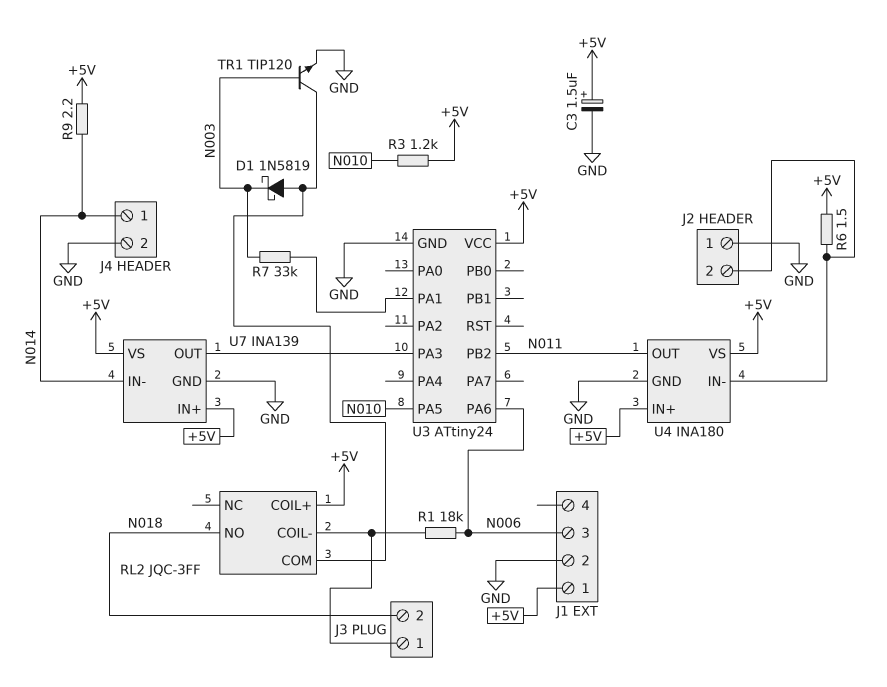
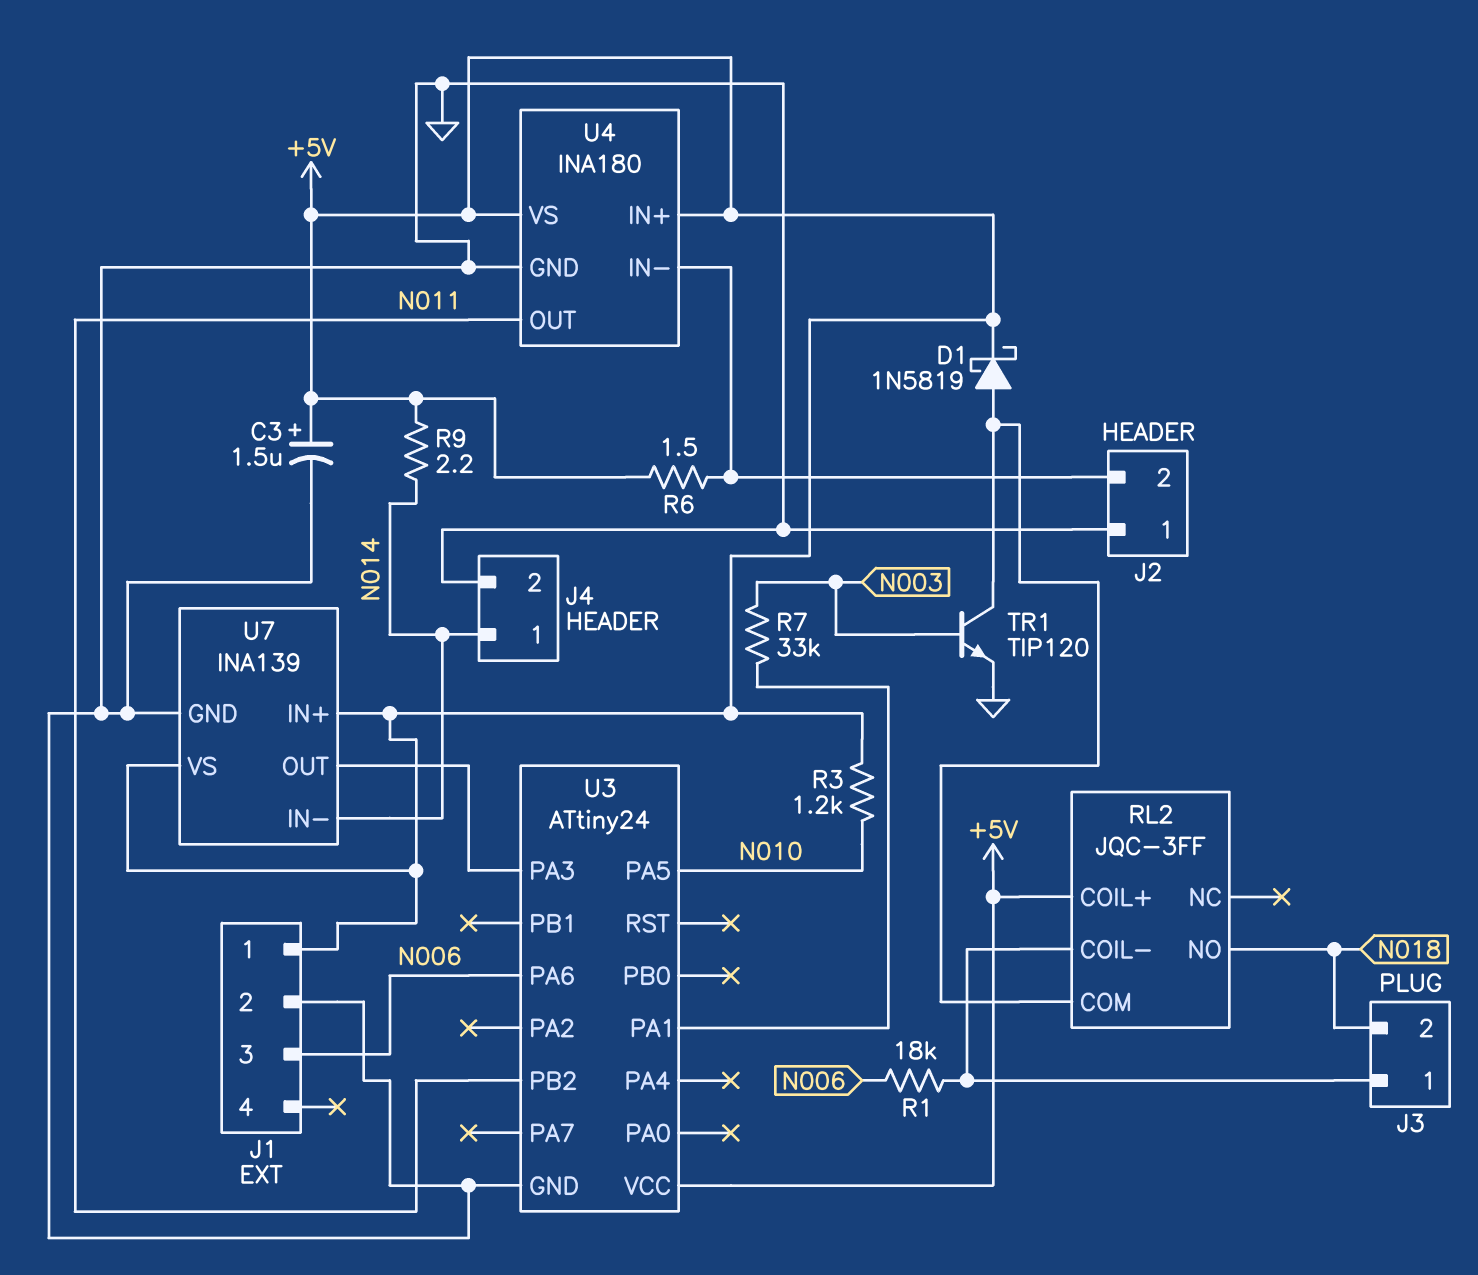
D1: schottky 1N5819 (A RL2/COM, K N003) -> schottky 1N5819 (A RL2/COM, K +5V)

